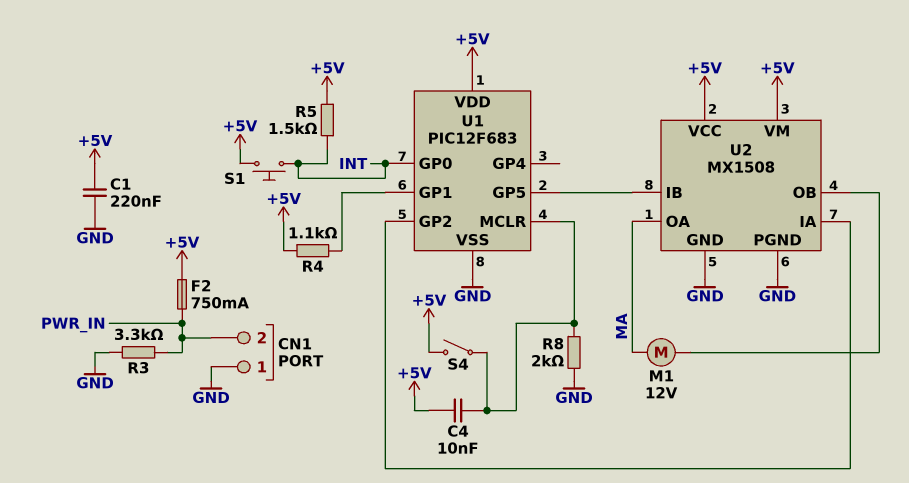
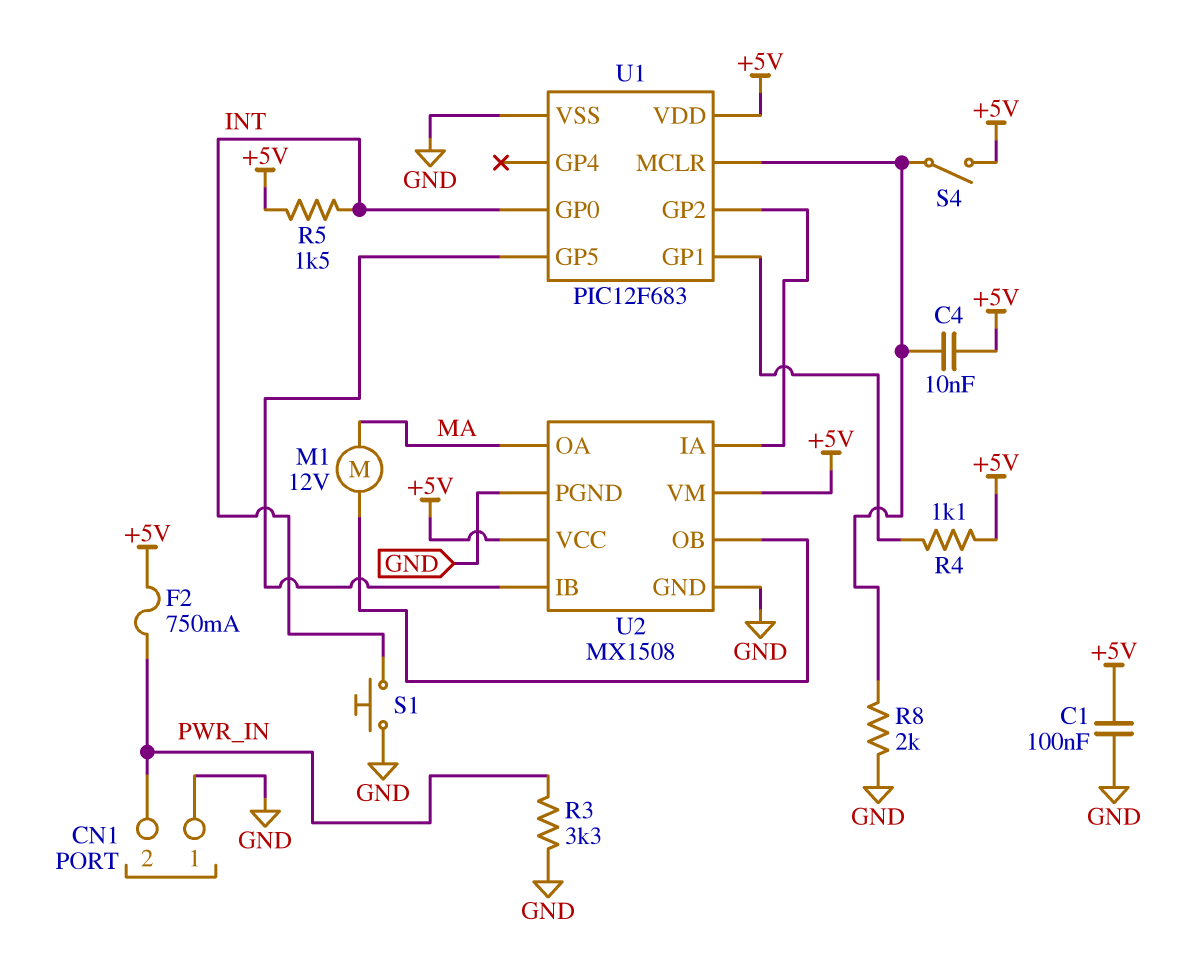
C1: 220nF (+5V, GND) -> 100nF (+5V, GND)
S1: button (+5V, INT) -> button (GND, INT)

